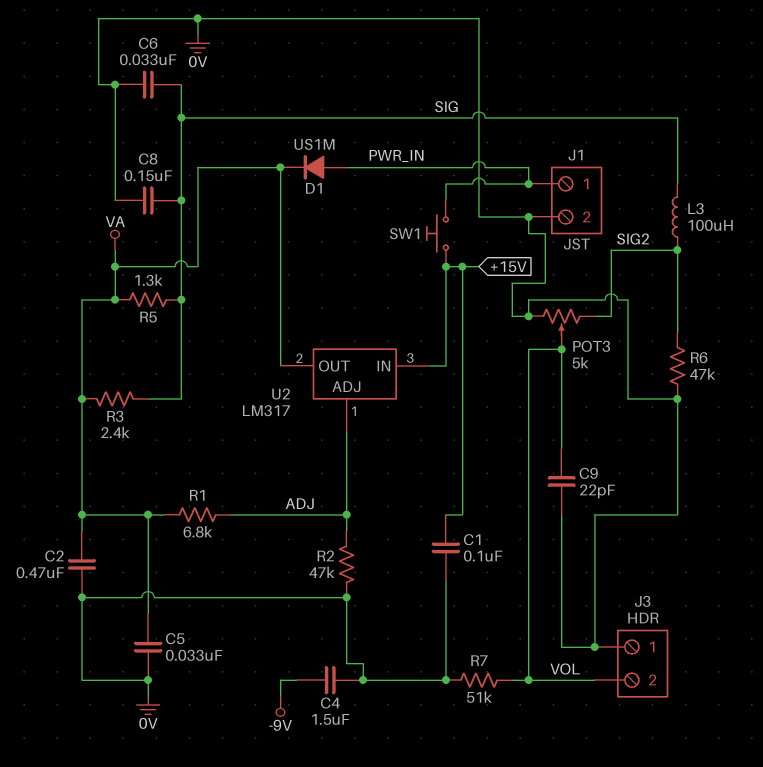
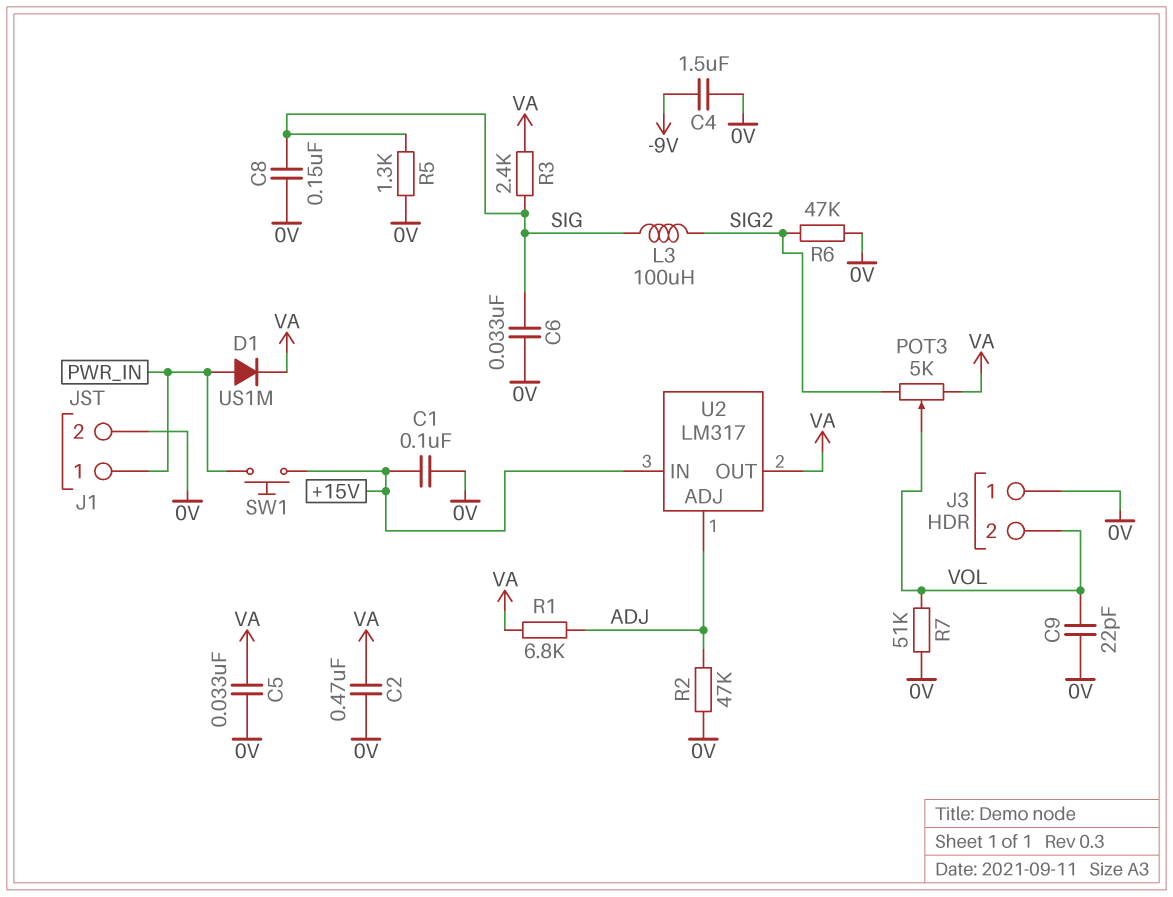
POT3: 5k (0V, SIG2, wiper VOL) -> 5k (SIG2, VA, wiper VOL)
R5: 1.3k (SIG, VA) -> 1.3k (0V, SIG)

